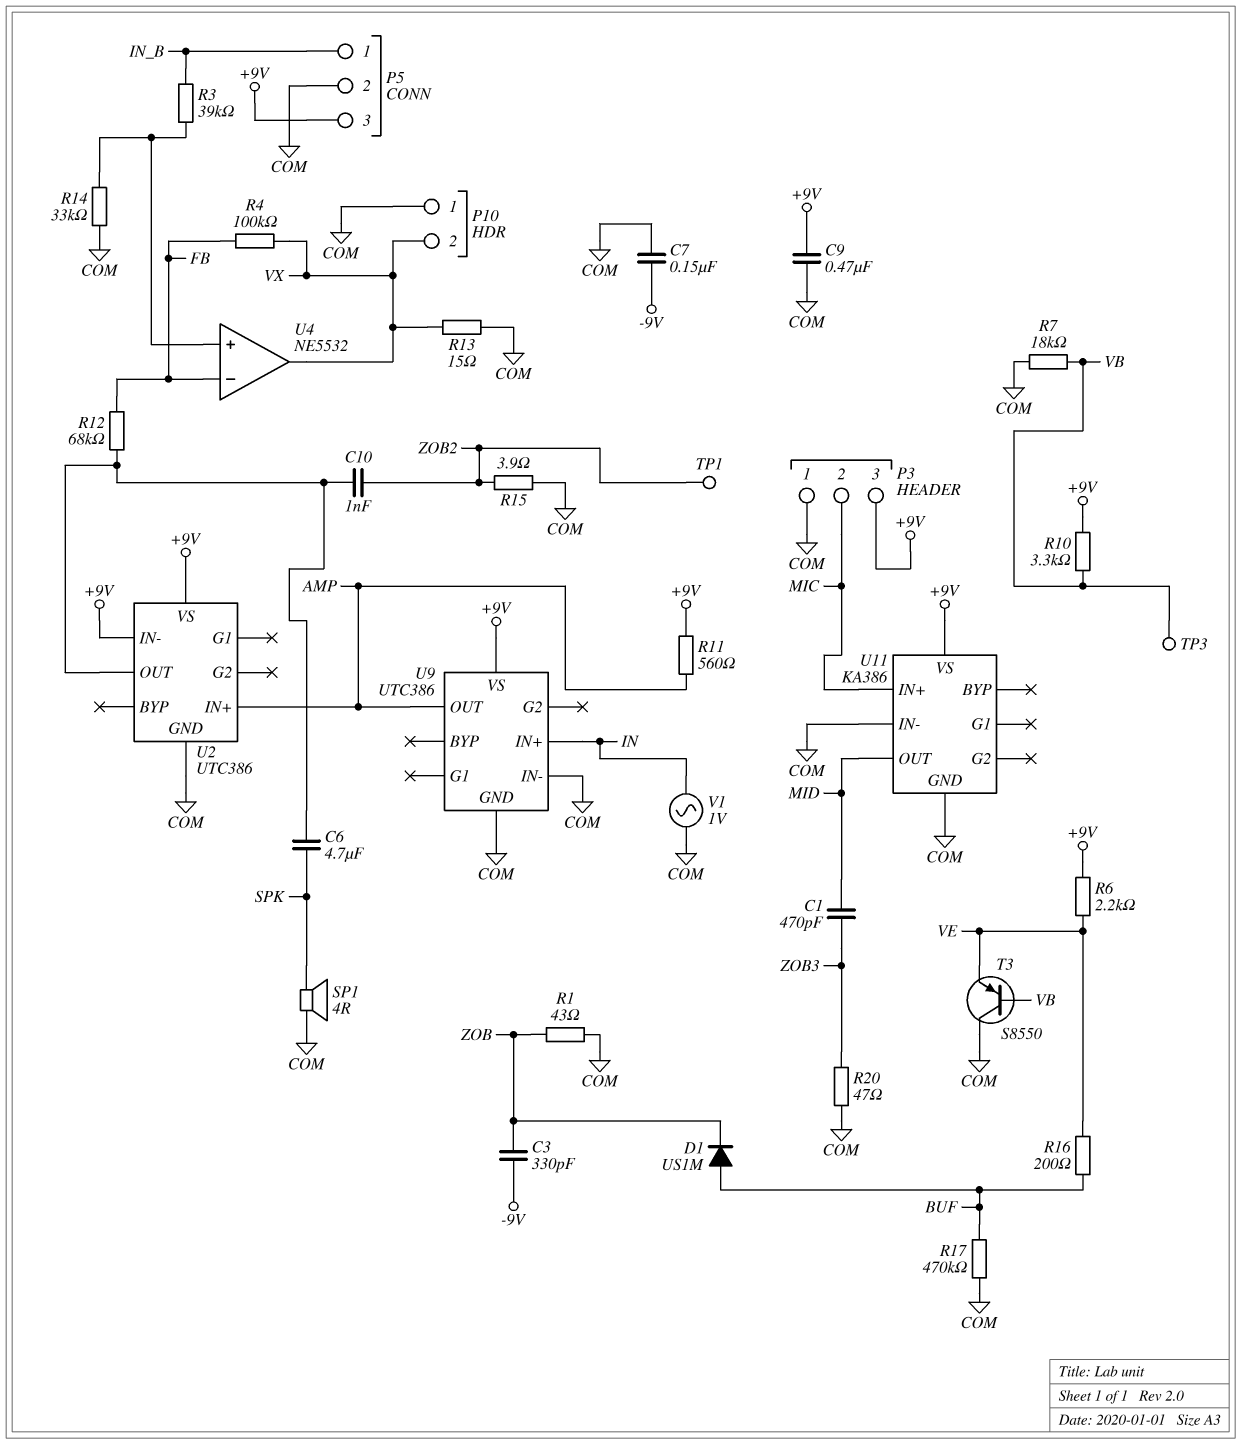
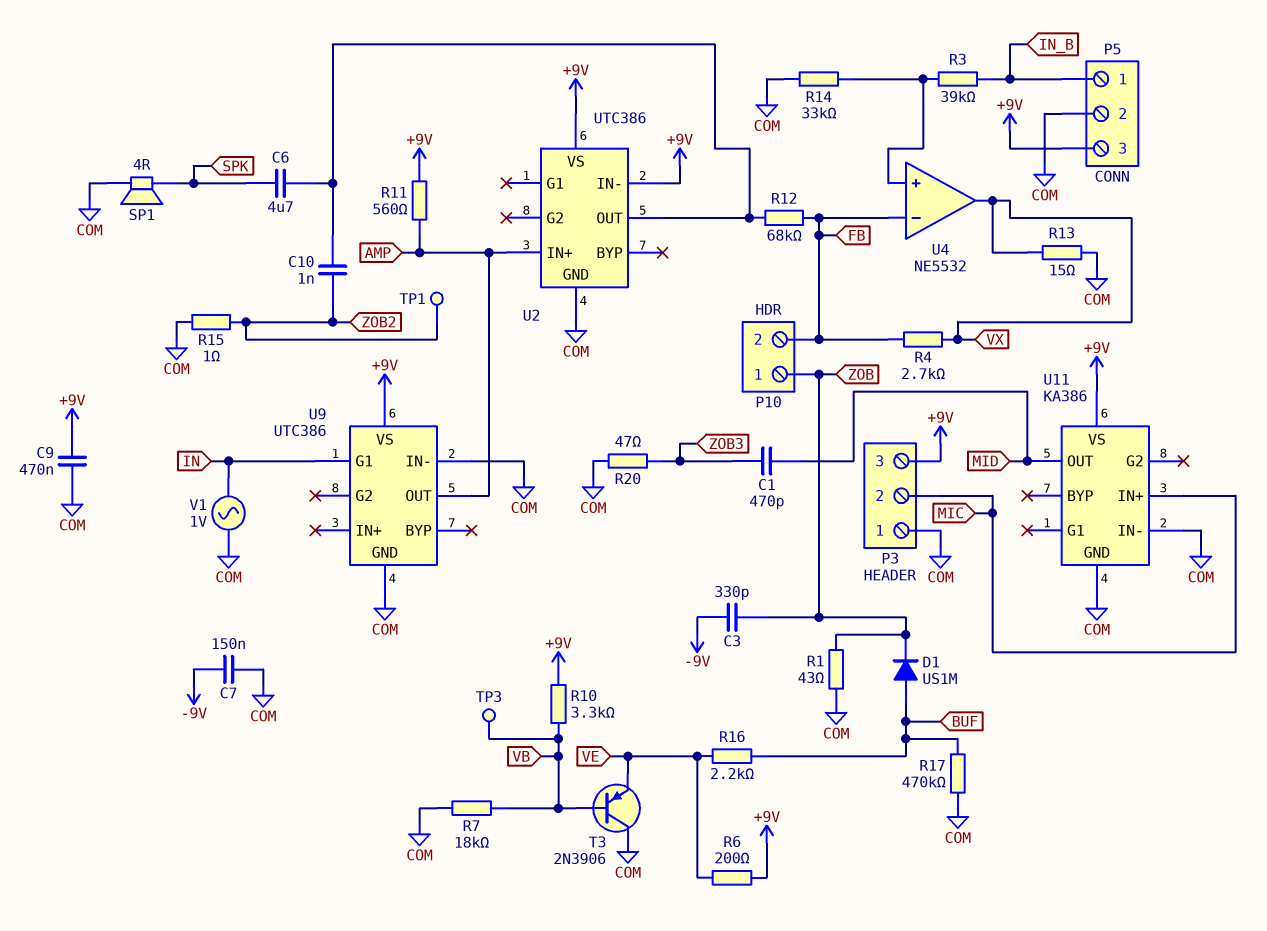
P10 pin 1: COM -> ZOB
P10 pin 2: VX -> FB
R4: 100k (FB, VX) -> 2.7k (FB, VX)
R6: 2.2k (+9V, VE) -> 200 (+9V, VE)
R15: 3.9 (COM, ZOB2) -> 1 (COM, ZOB2)
R16: 200 (BUF, VE) -> 2.2k (BUF, VE)
T3: PNP S8550 (B VB, C COM, E VE) -> PNP 2N3906 (B VB, C COM, E VE)
U9 pin G1: none -> IN
U9 pin IN+: IN -> none

